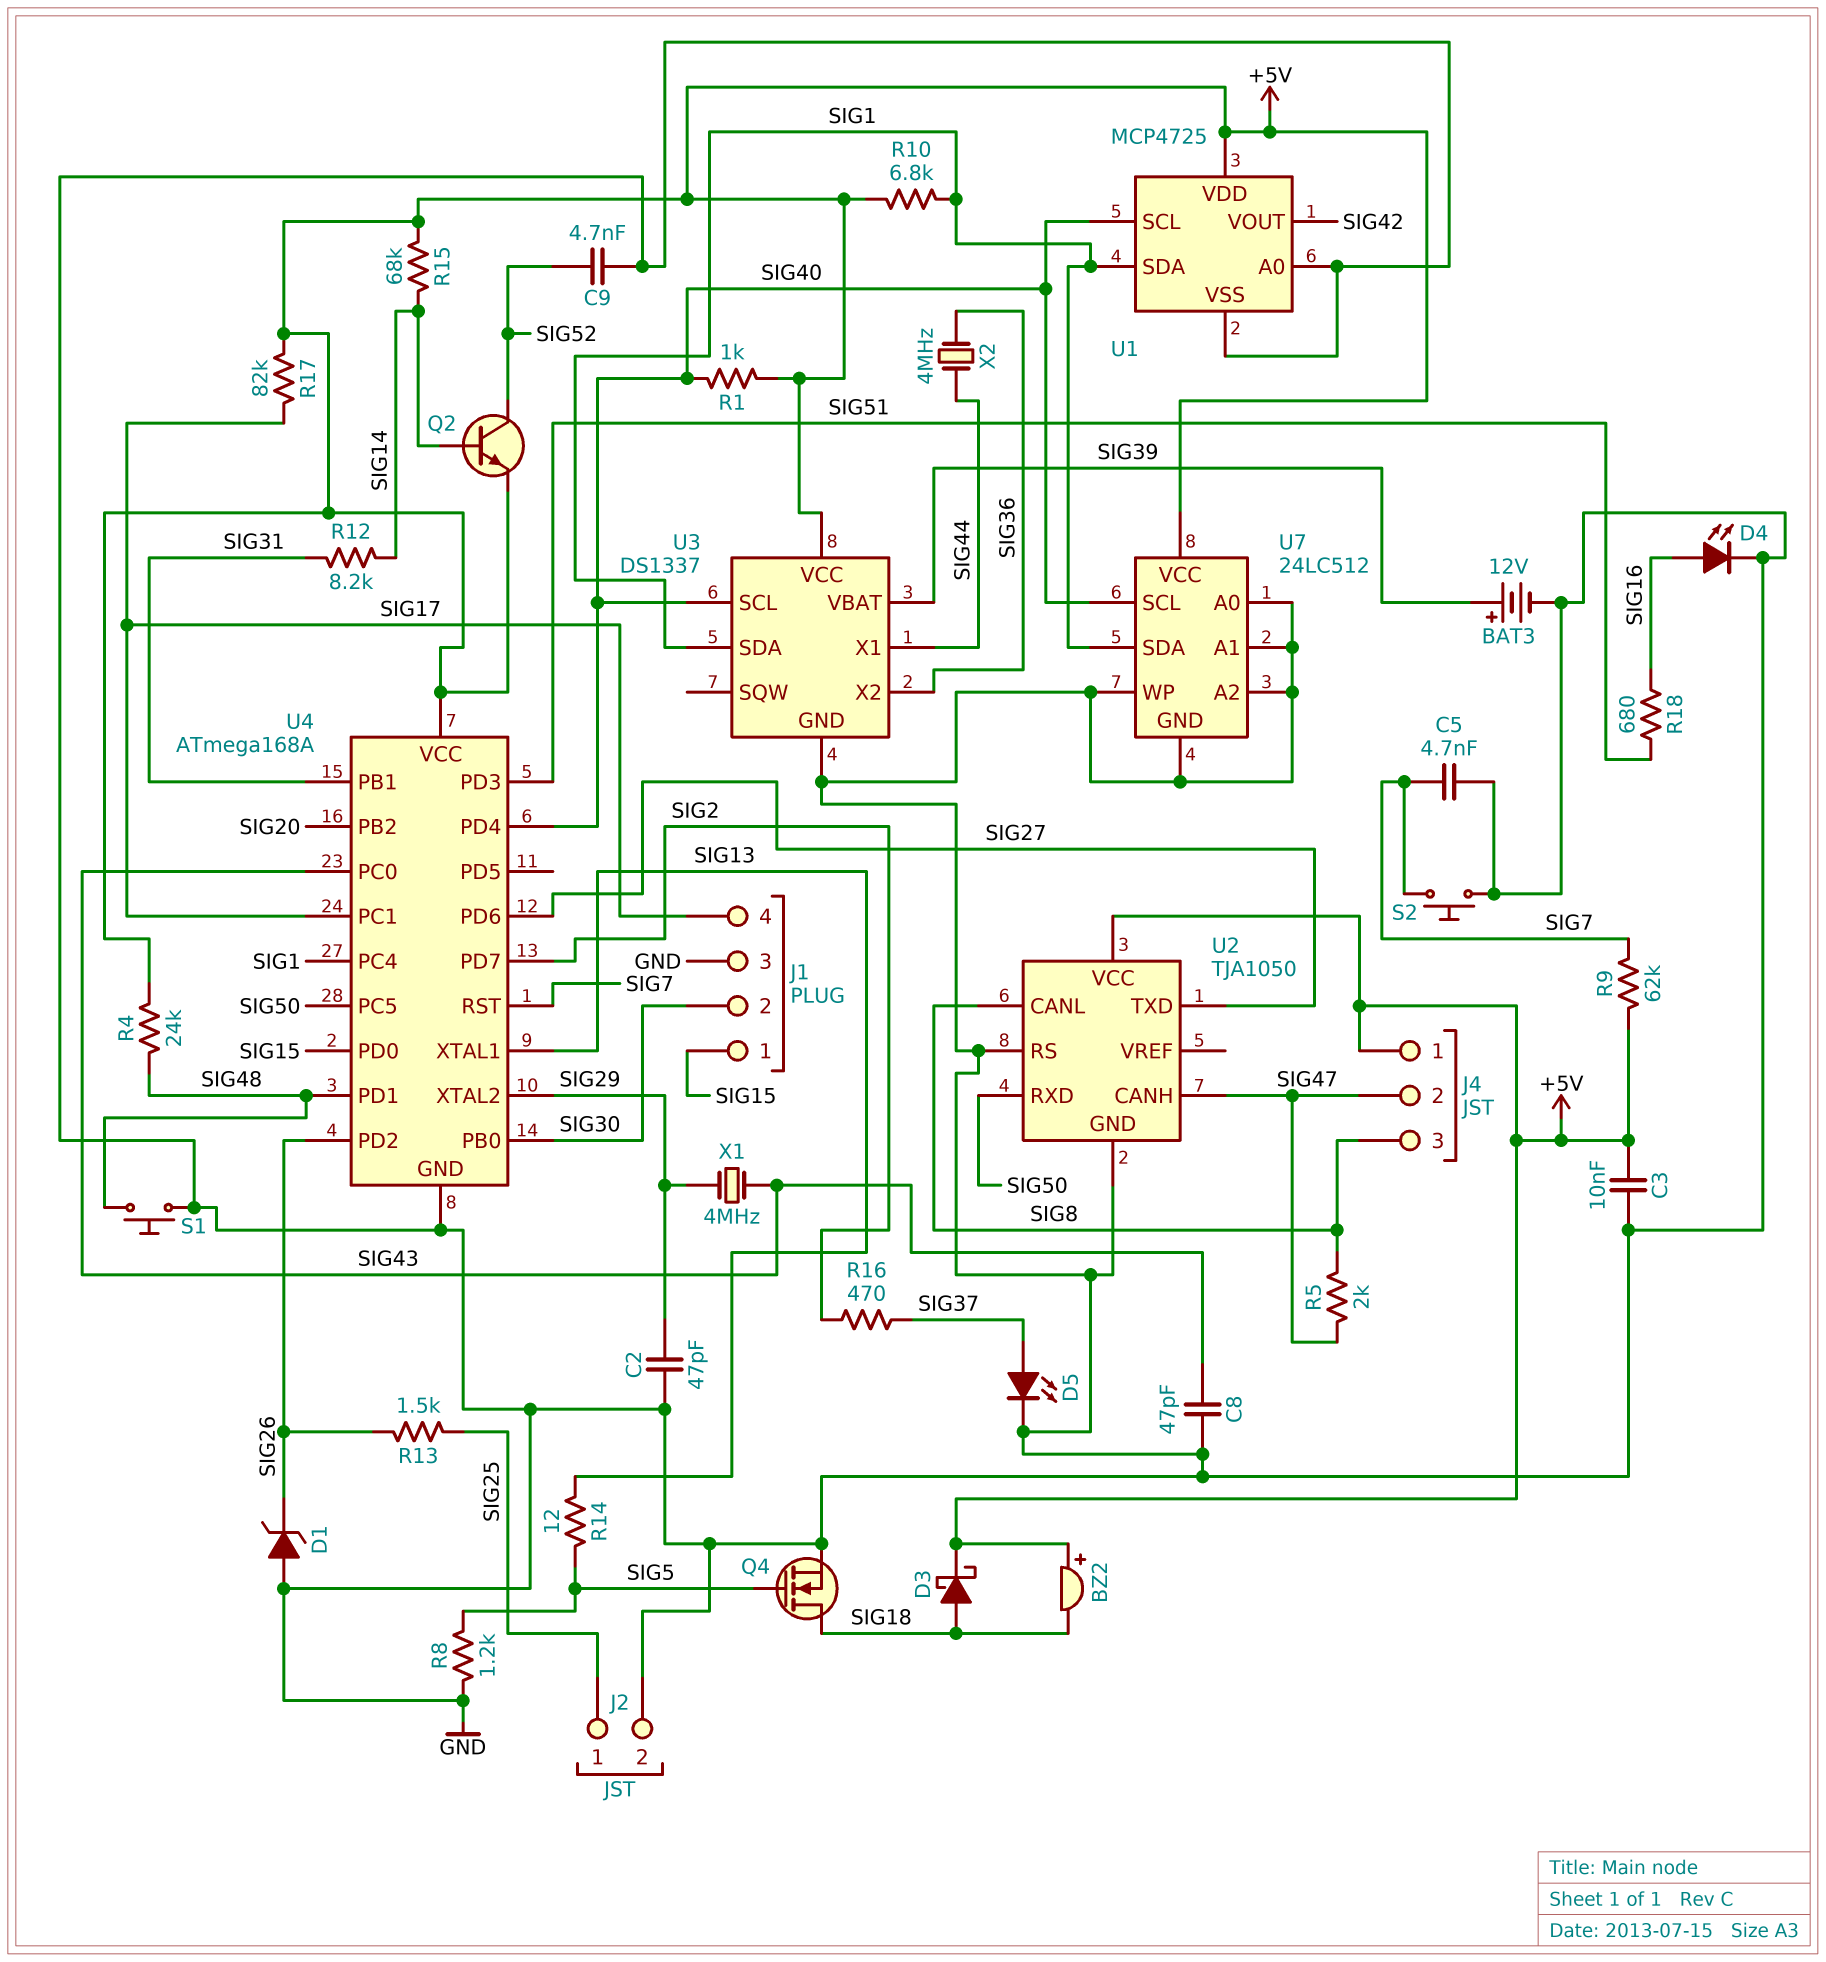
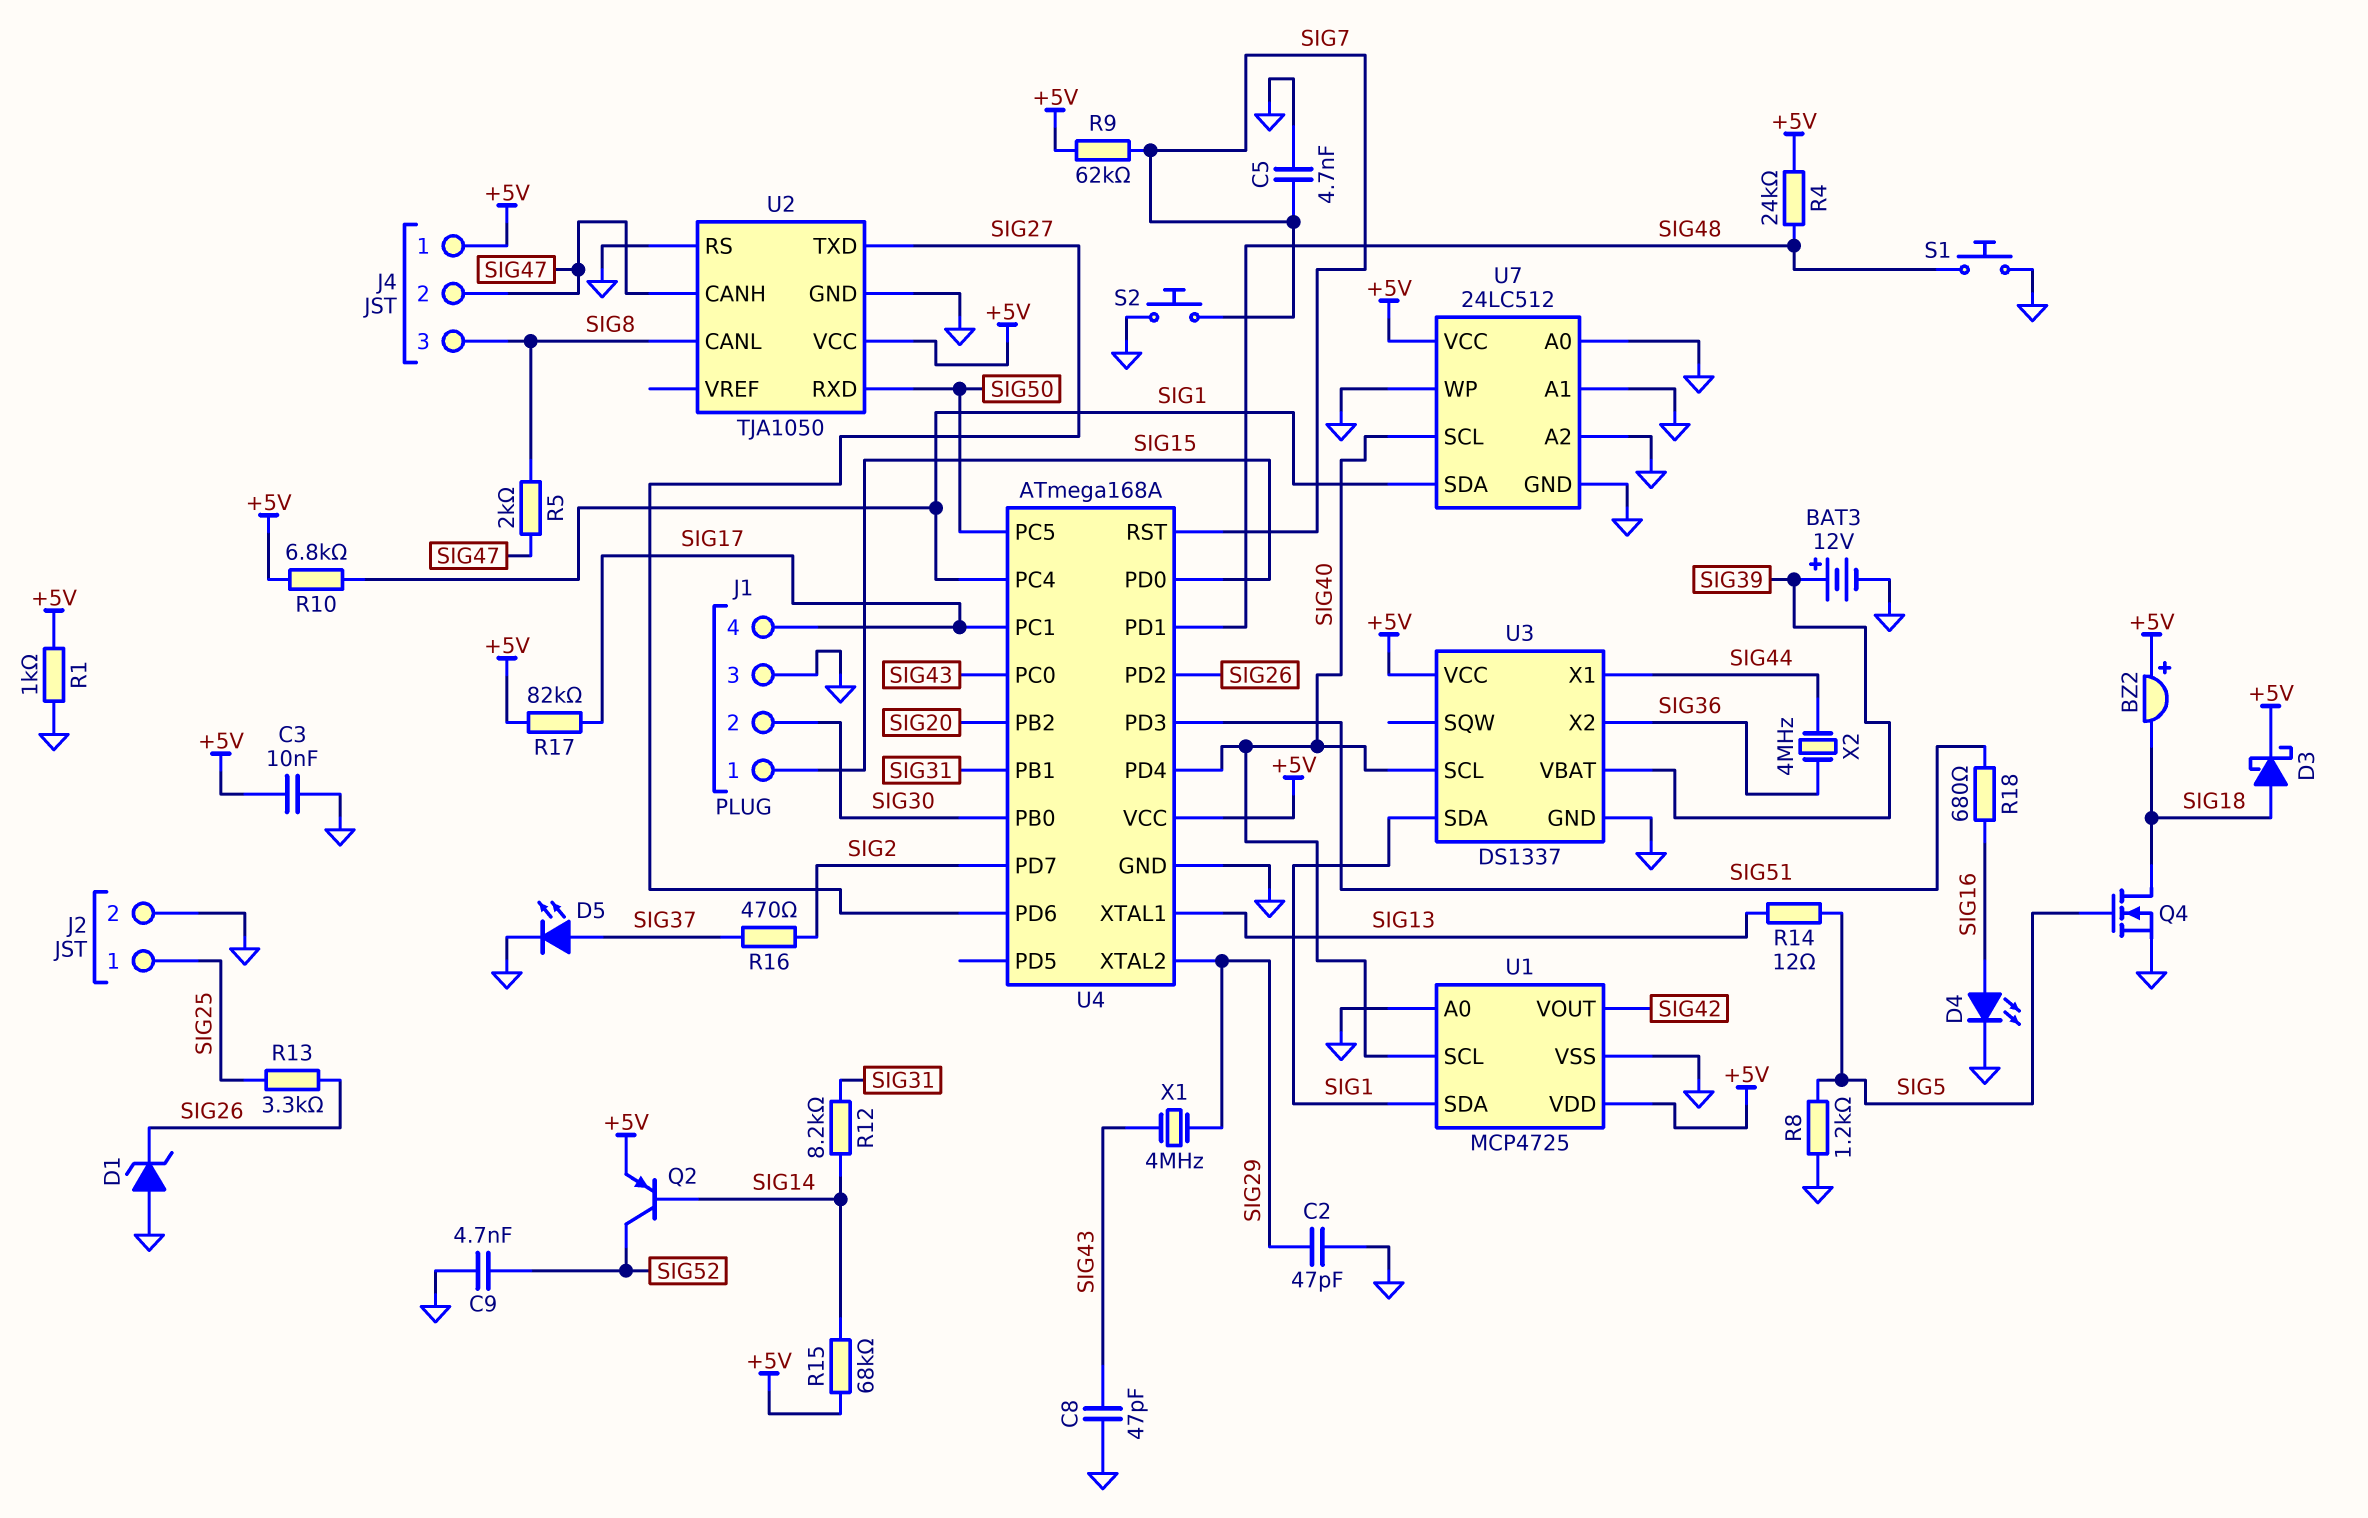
Q2: NPN (B SIG14, C SIG52, E +5V) -> PNP (B SIG14, C SIG52, E +5V)
R1: 1k (+5V, SIG40) -> 1k (+5V, GND)
R13: 1.5k (SIG25, SIG26) -> 3.3k (SIG25, SIG26)

